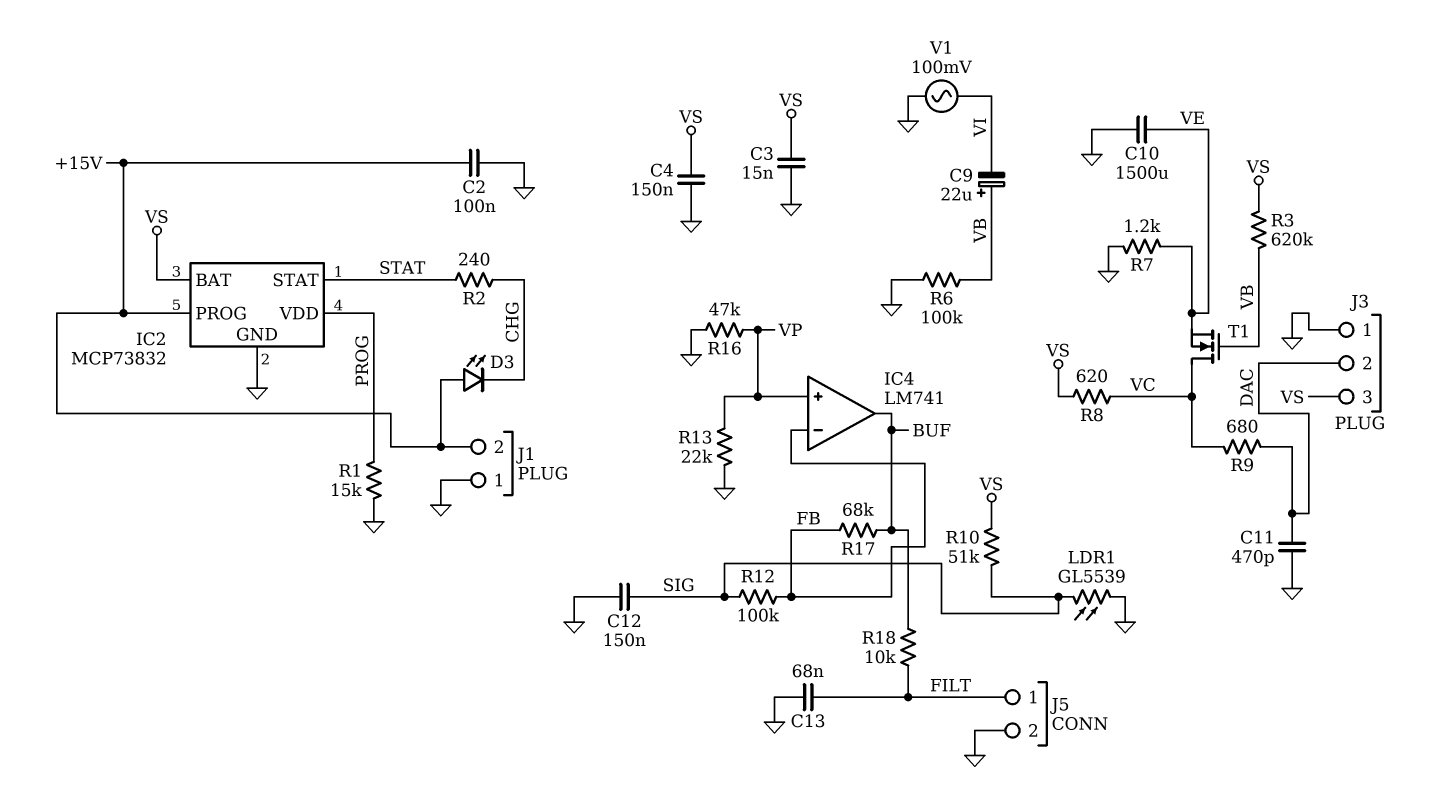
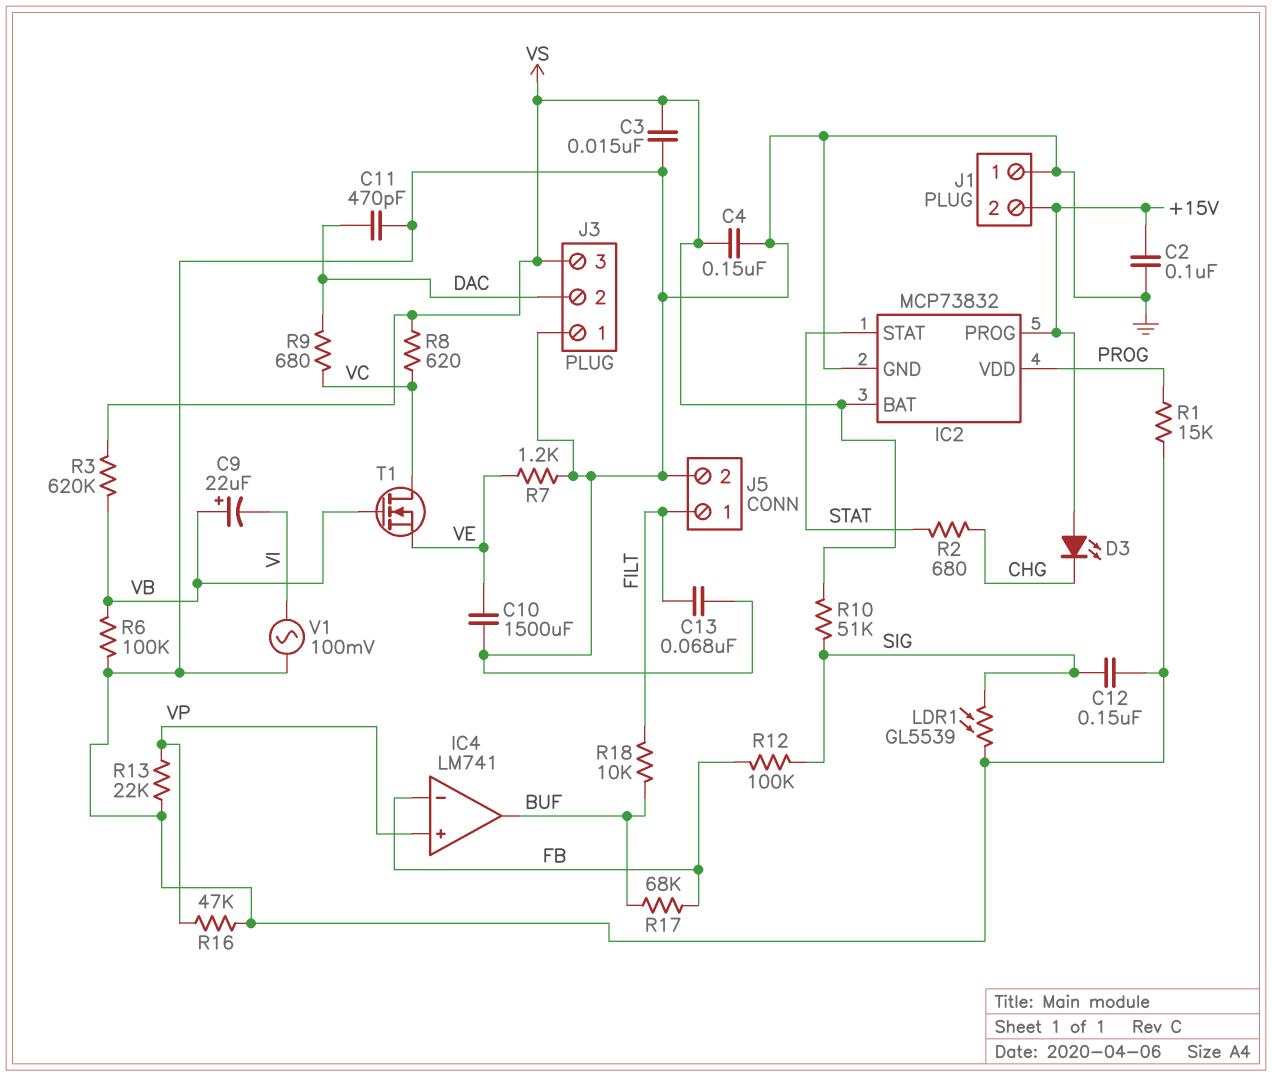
R2: 240 (CHG, STAT) -> 680 (CHG, STAT)

